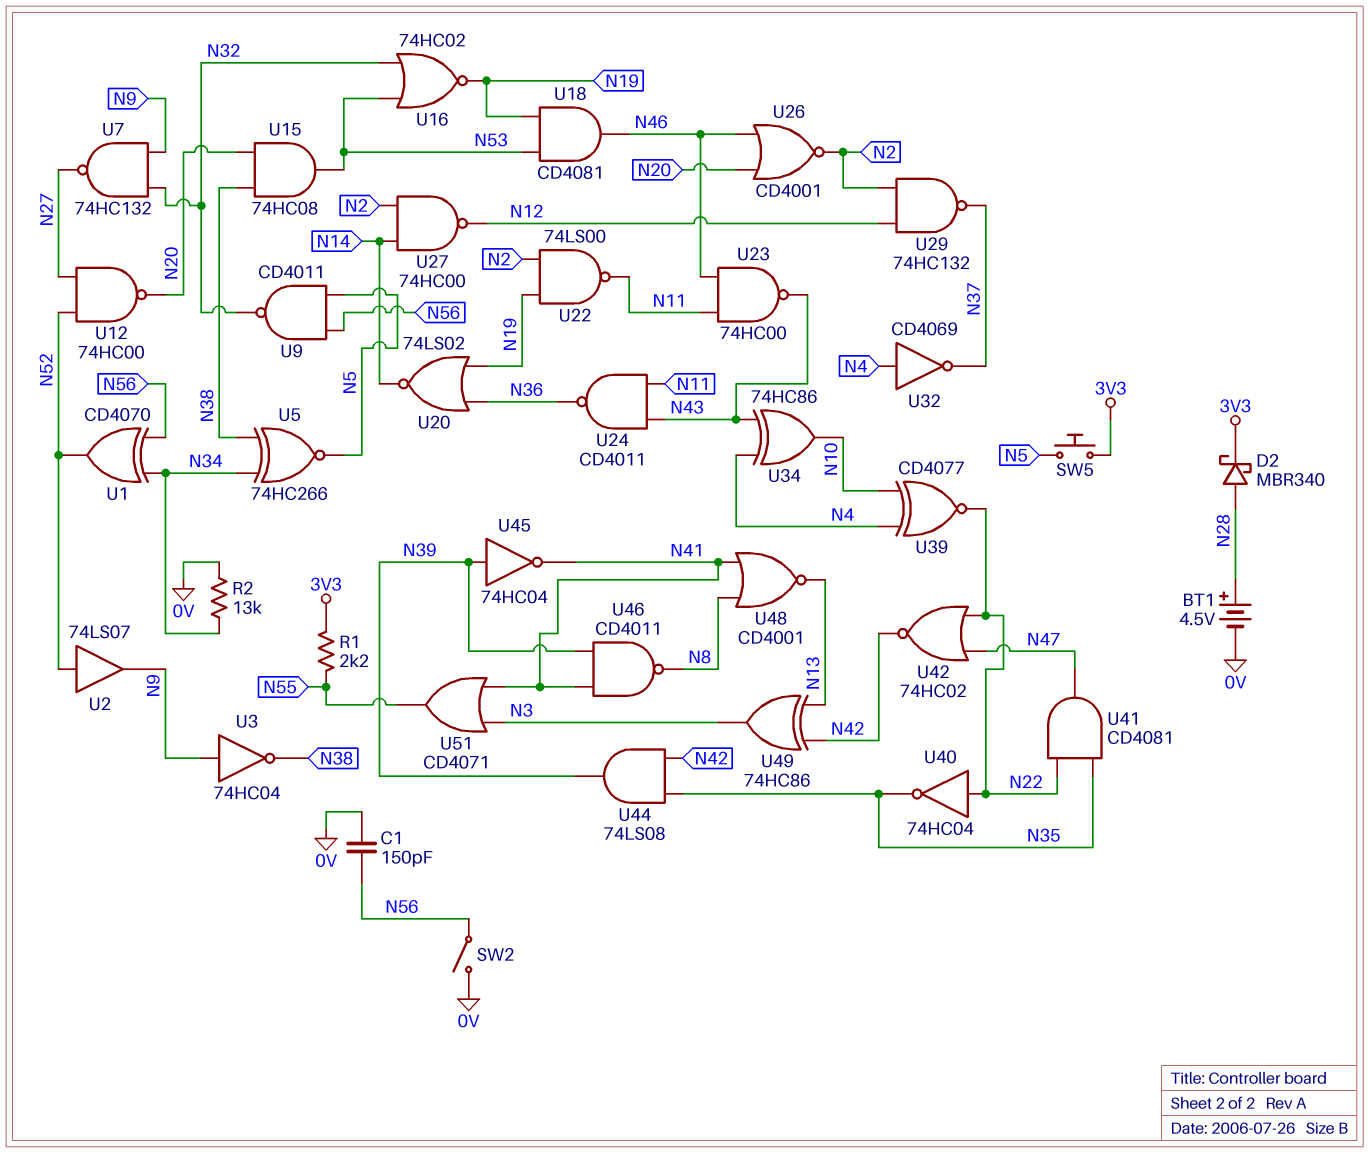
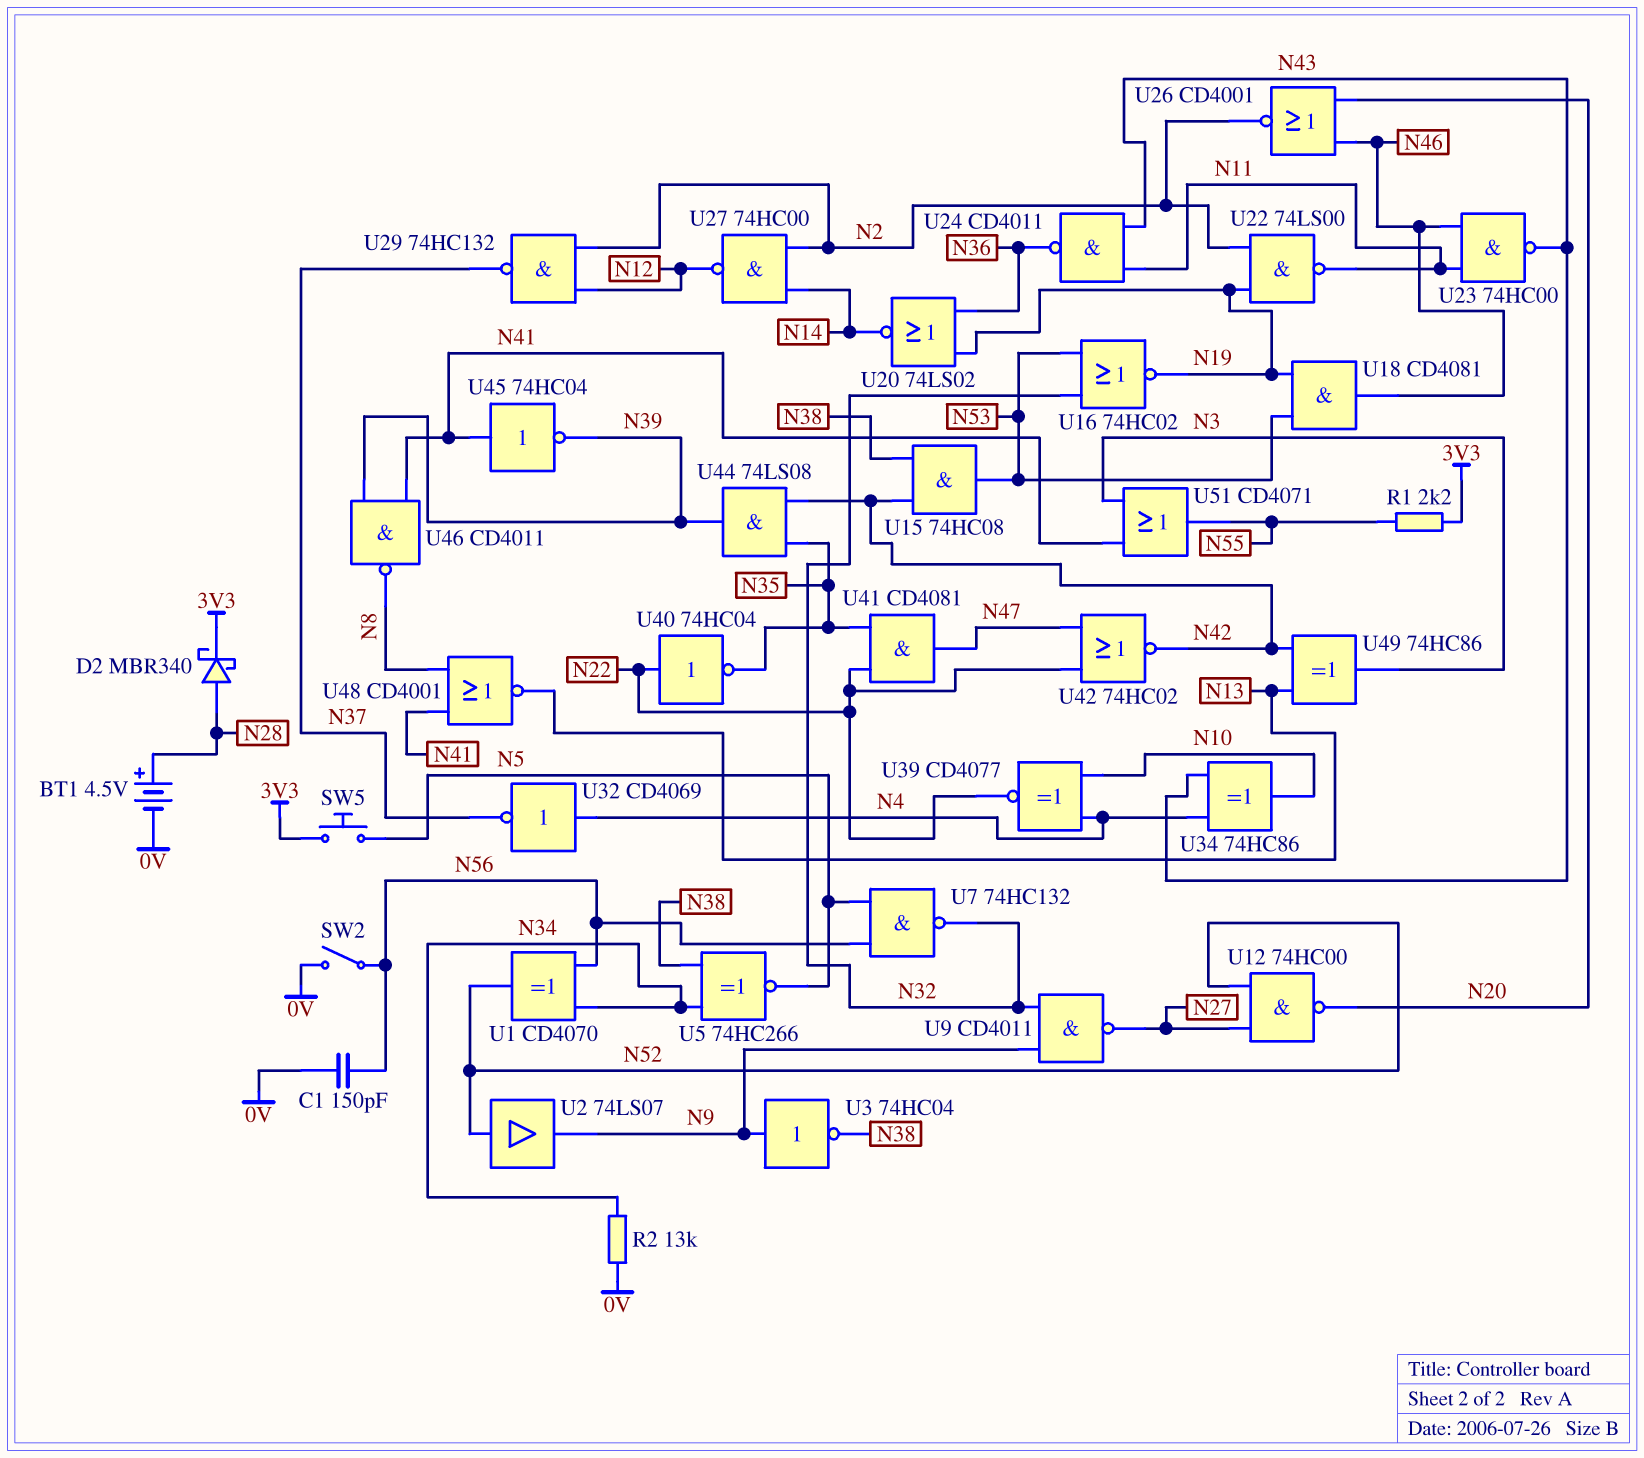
U7: NAND 74HC132 (in N9, in N32, out N27) -> NAND 74HC132 (in N5, in N56, out N32)
U9: NAND CD4011 (in N5, in N56, out N32) -> NAND CD4011 (in N9, in N32, out N27)
U15: AND 74HC08 (in N20, in N38, out N53) -> AND 74HC08 (in N38, in N42, out N53)
U45: NOT 74HC04 (in N39, out N41) -> NOT 74HC04 (in N41, out N39)

